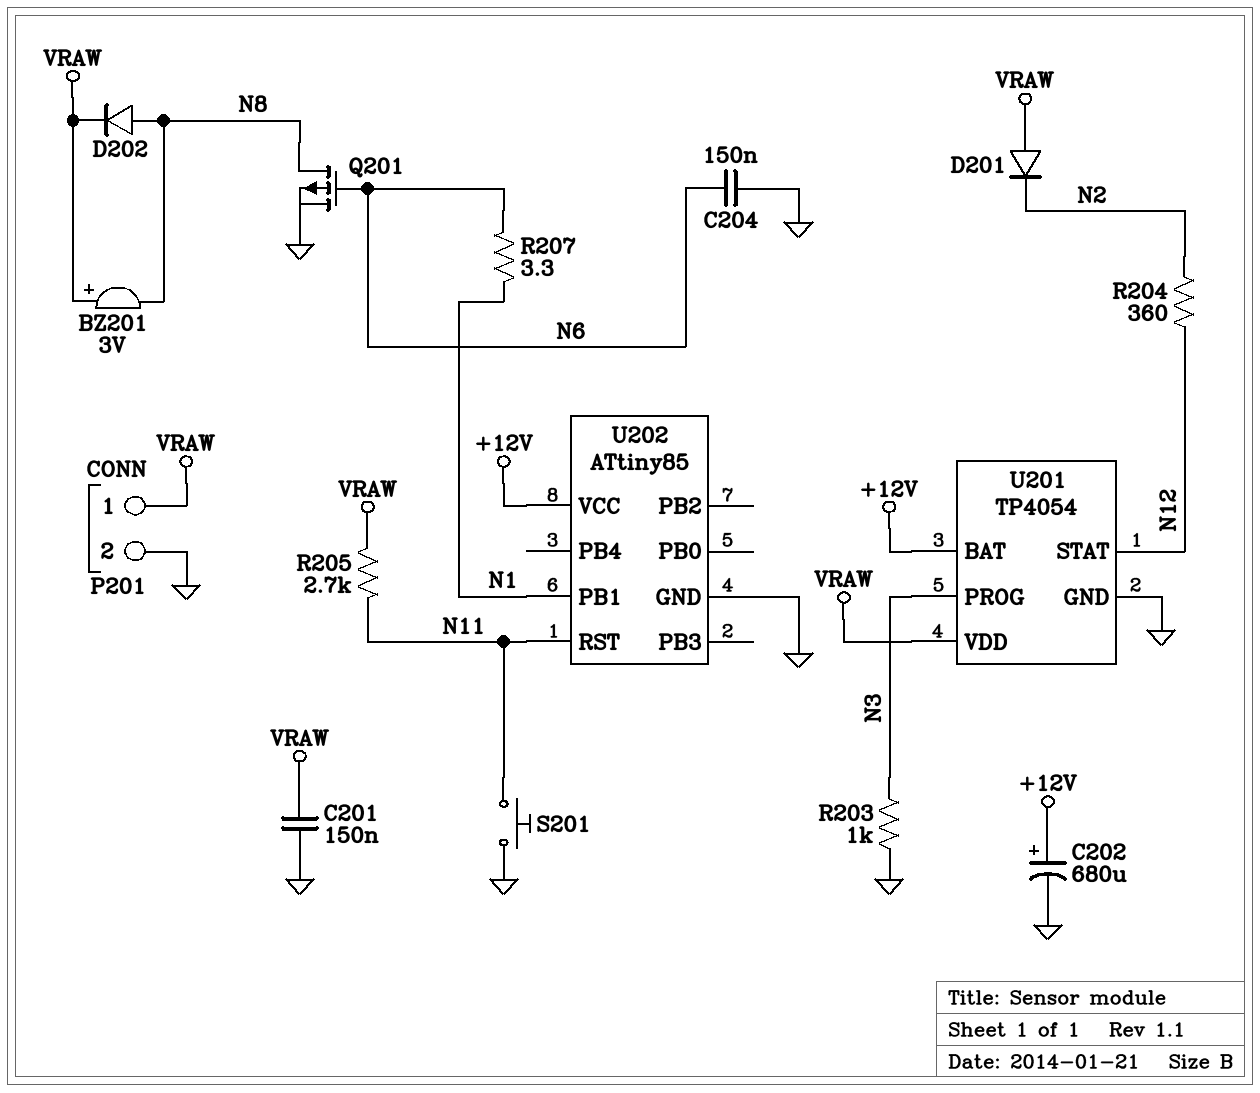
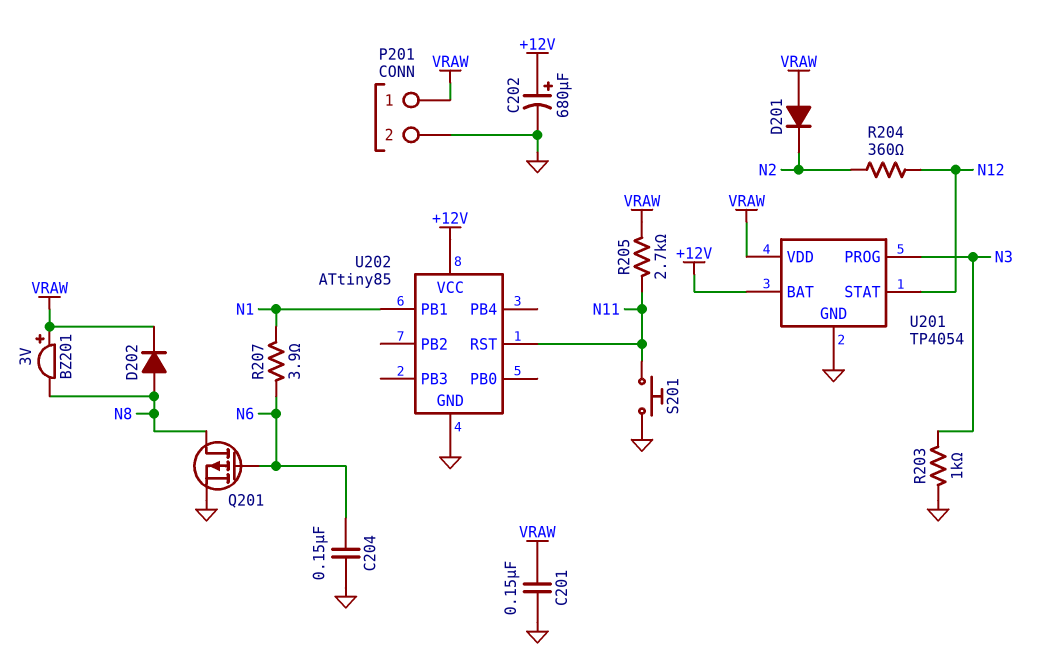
R207: 3.3 (N1, N6) -> 3.9 (N1, N6)

